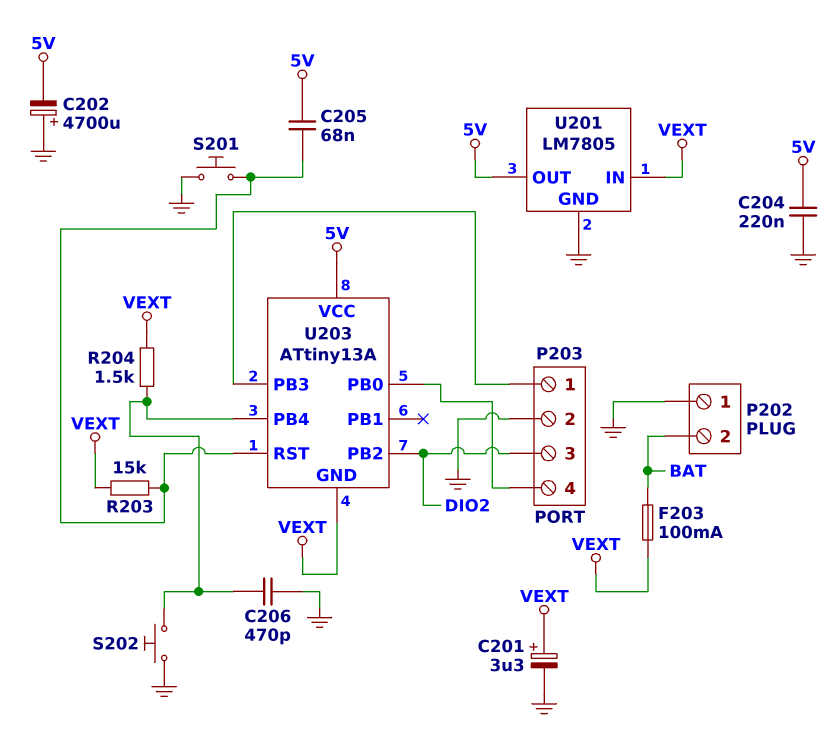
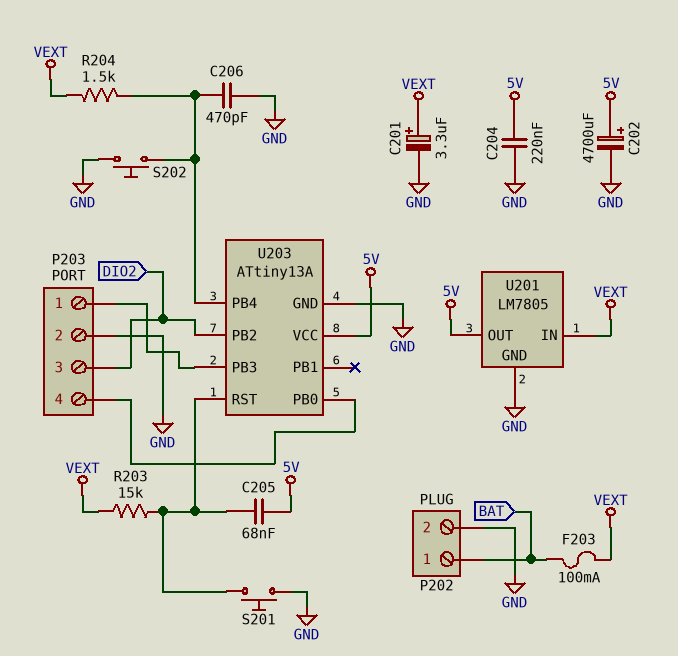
C202: 4700uF (plus GND, minus 5V) -> 4700uF (plus 5V, minus GND)
P202 pin 1: GND -> BAT
P202 pin 2: BAT -> GND
U203 pin GND: VEXT -> GND

